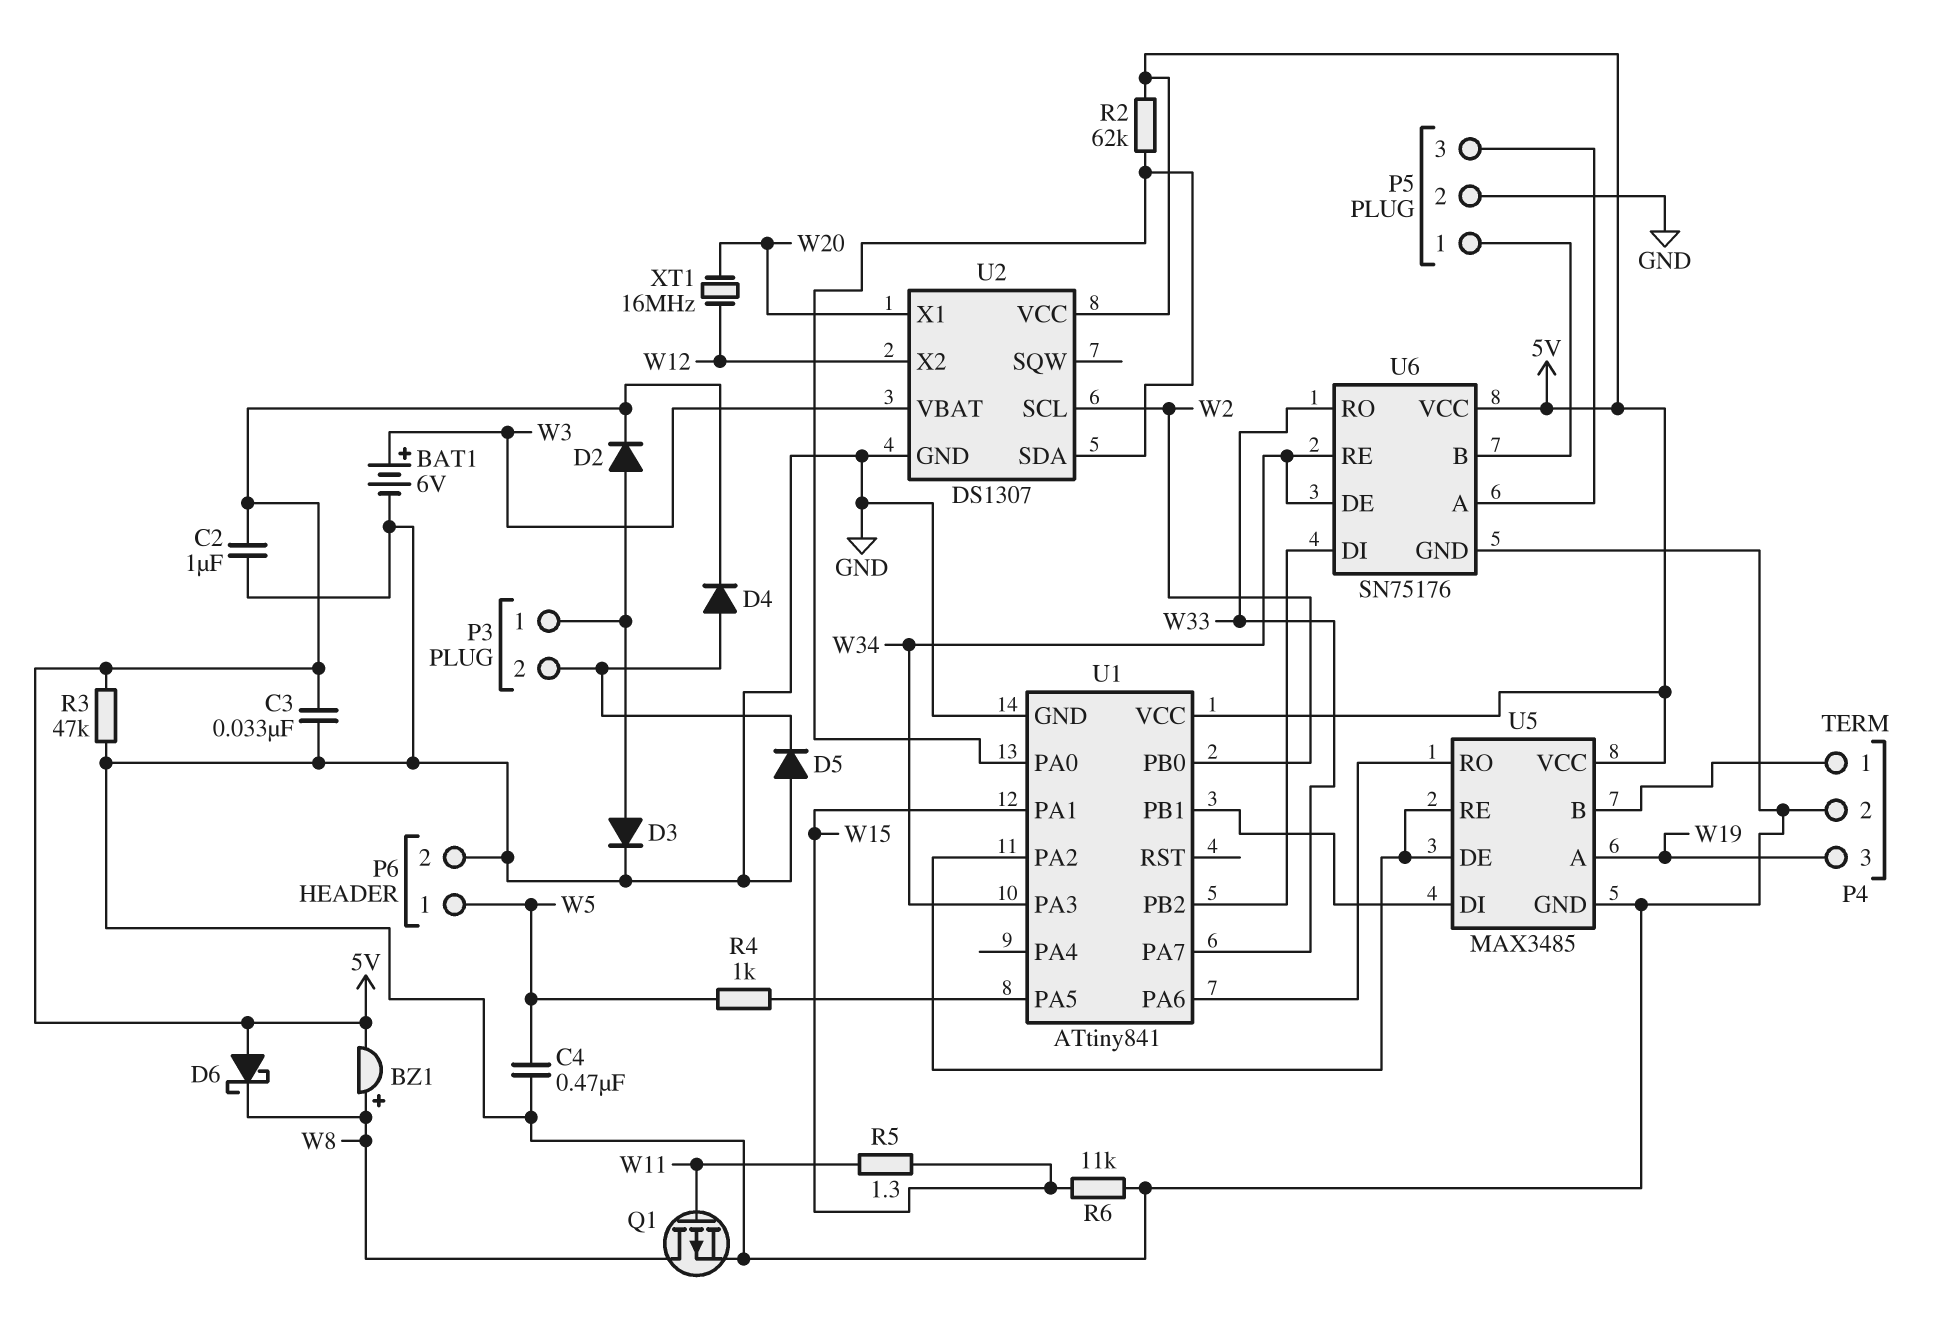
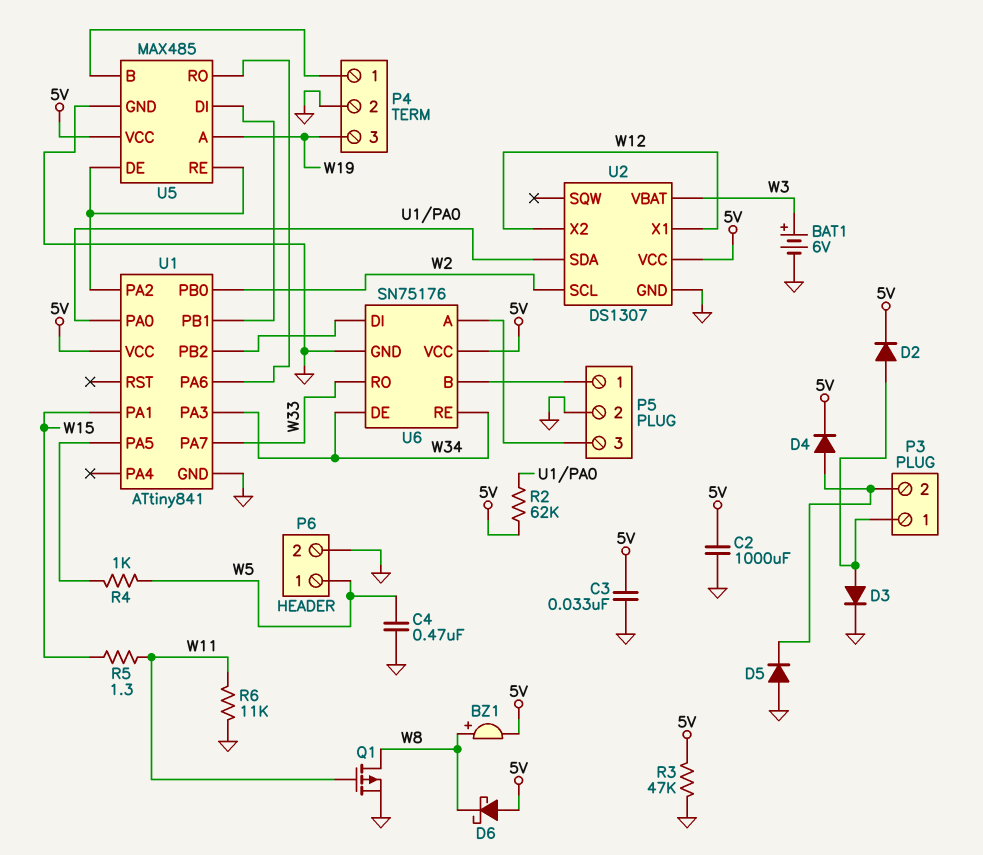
C2: 1uF (5V, GND) -> 1000uF (5V, GND)
R6: 11k (GND, W15) -> 11k (GND, W11)
U2 pin X1: W20 -> W12
U5: MAX3485 -> MAX485
XT1: 16MHz (W12, W20) -> none

